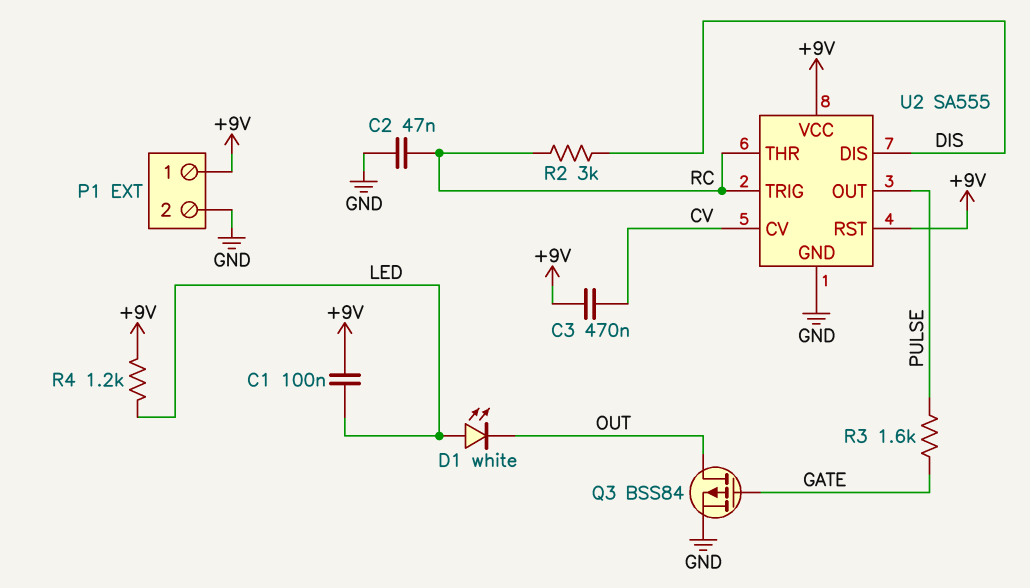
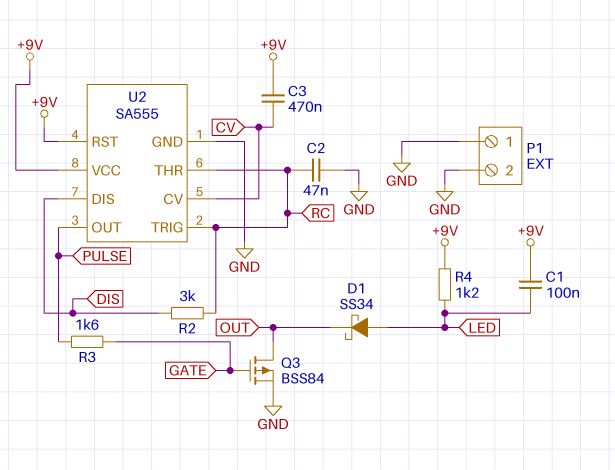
D1: LED white (A LED, K OUT) -> schottky SS34 (A LED, K OUT)
P1 pin 1: +9V -> GND

